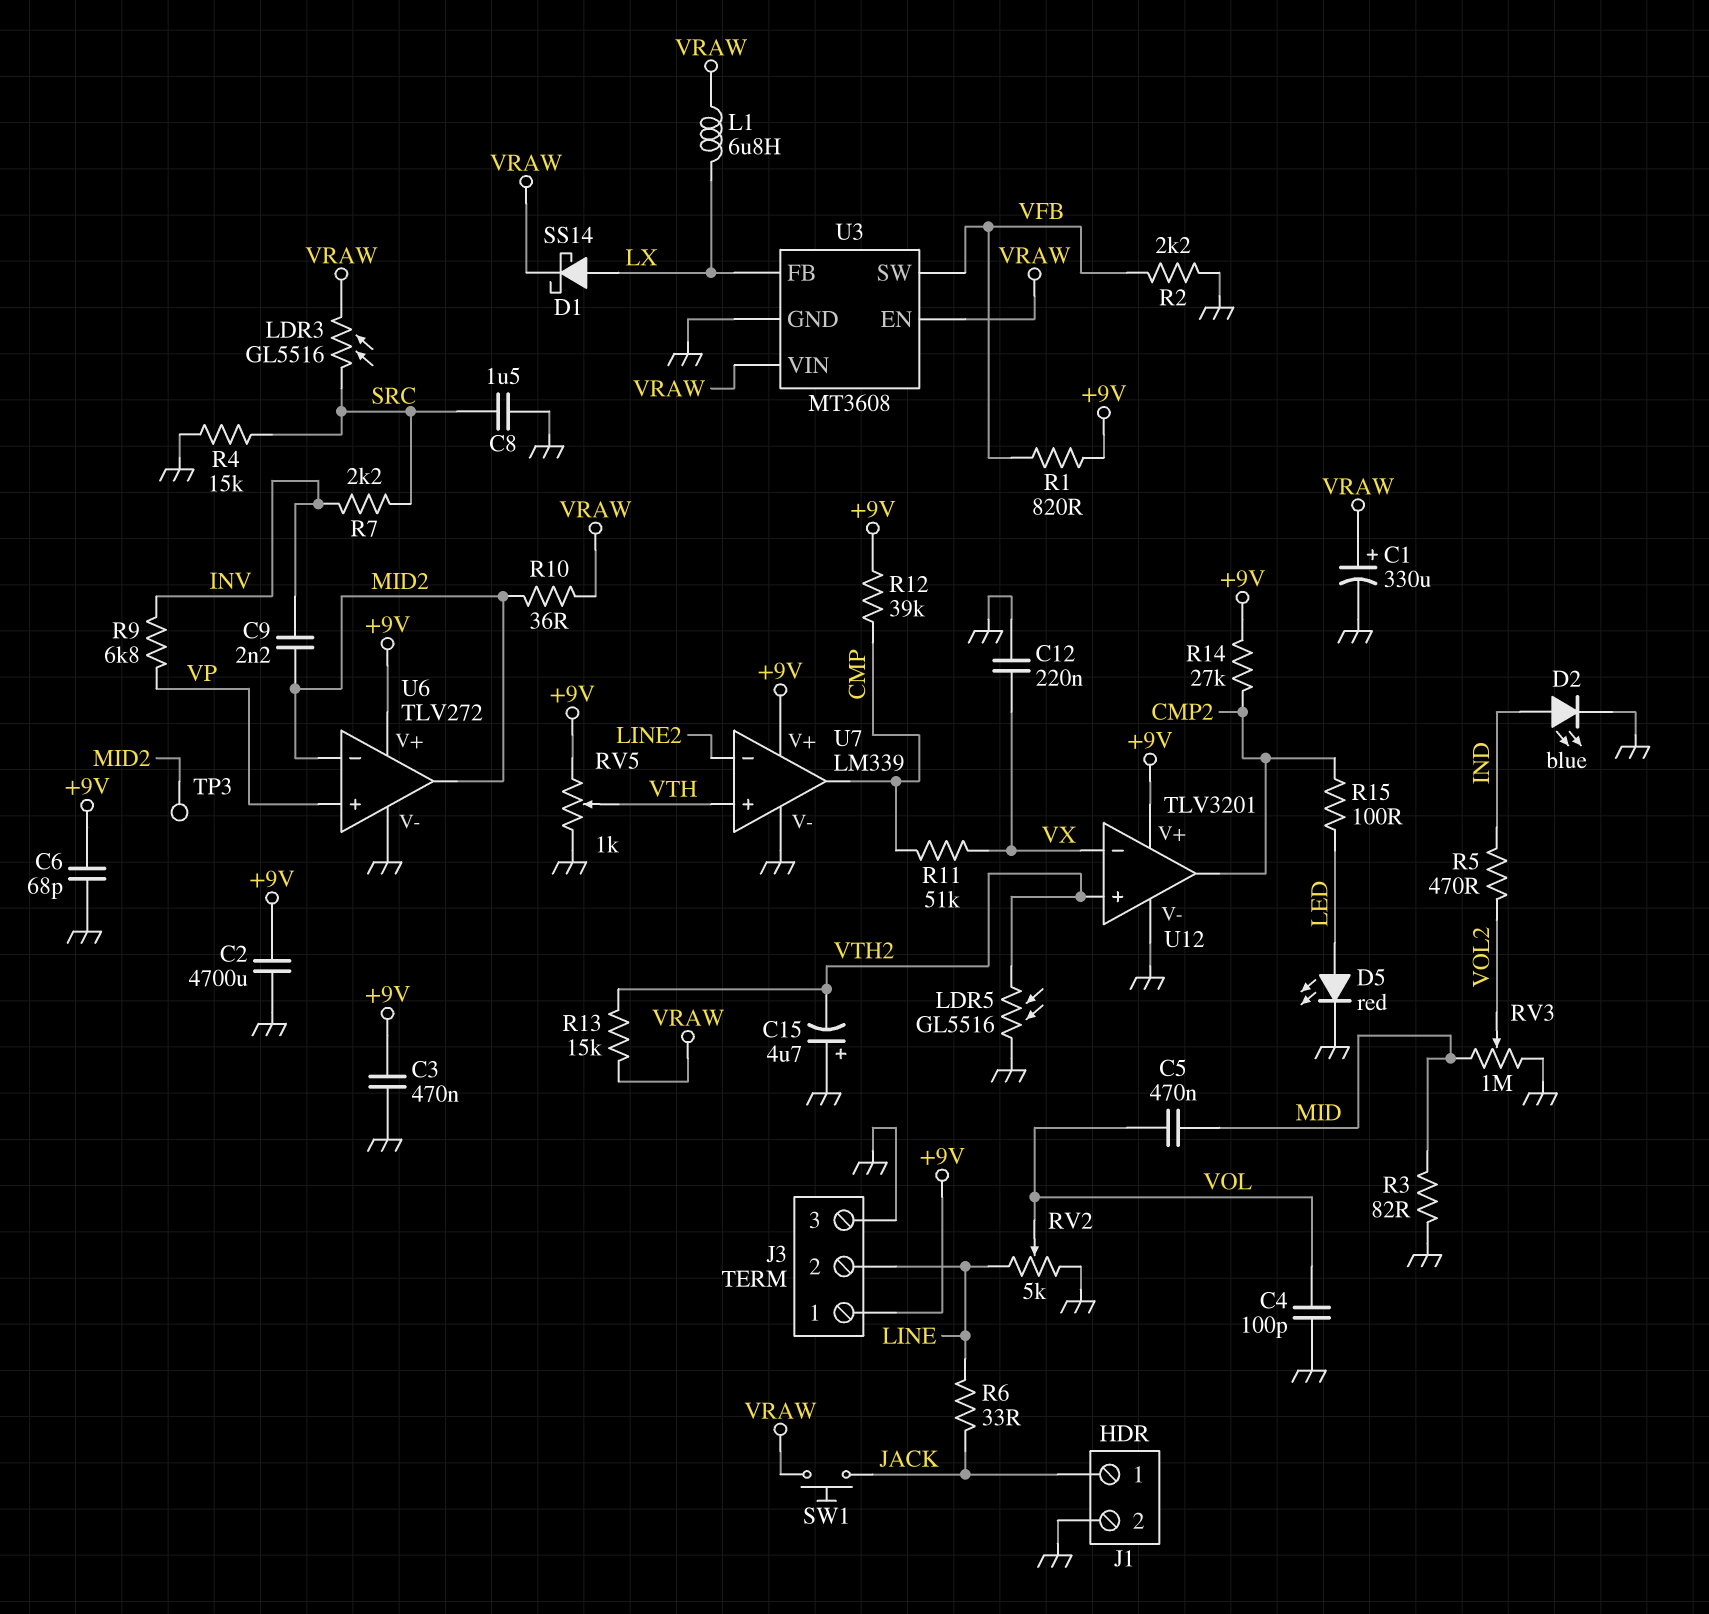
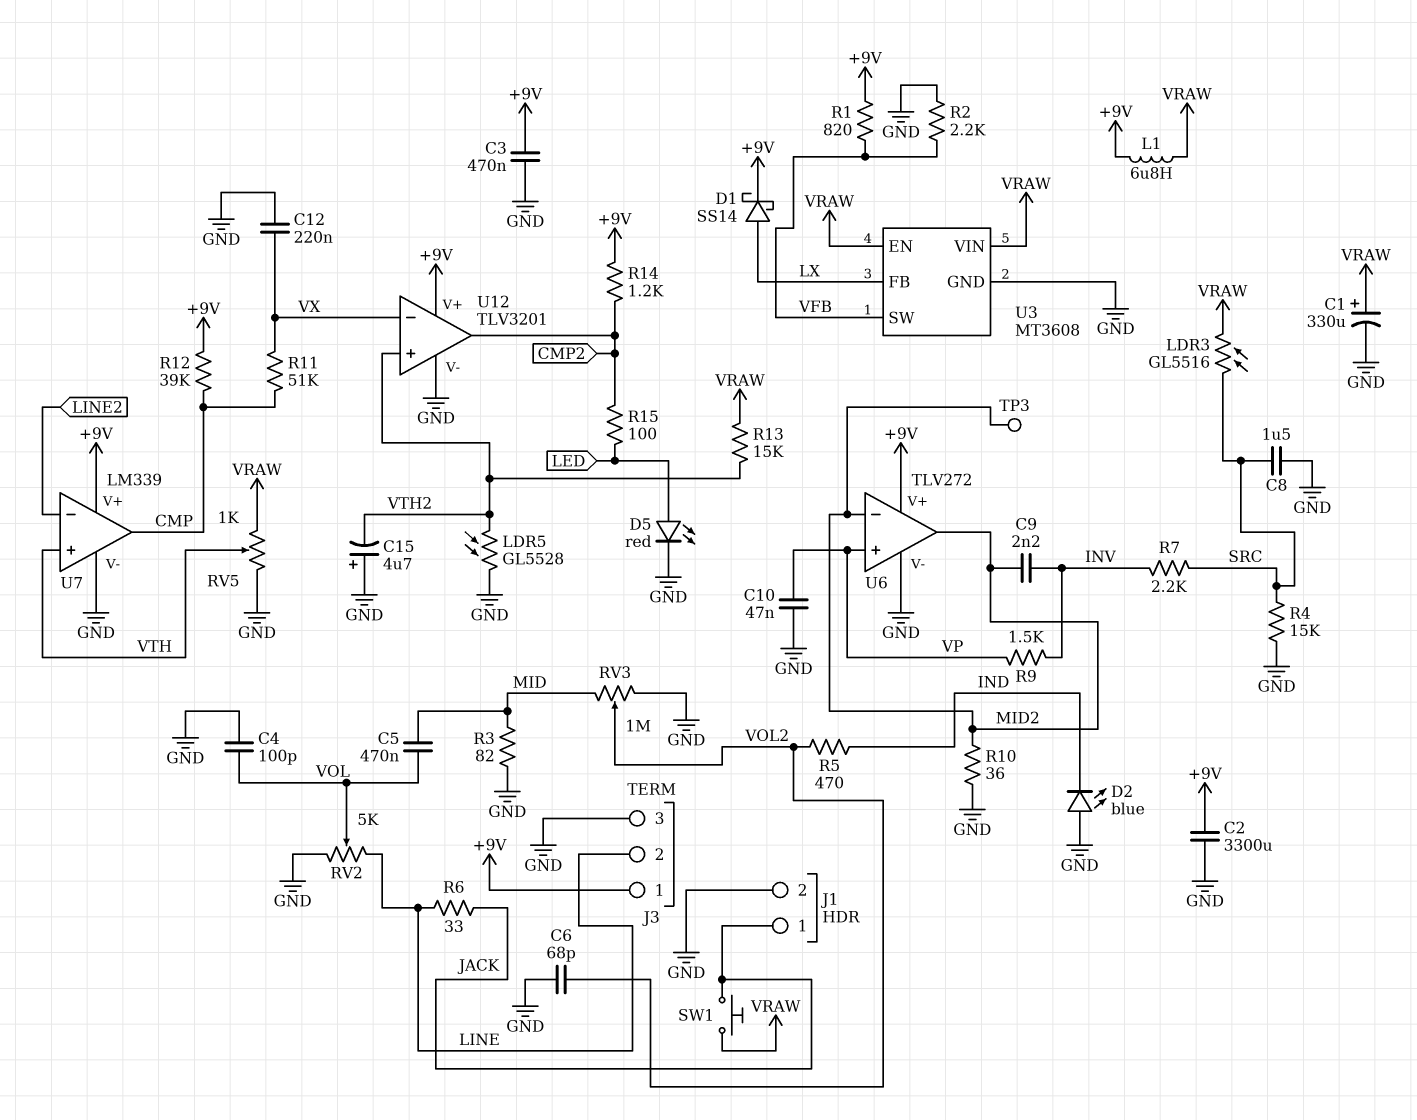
C2: 4700uF (+9V, GND) -> 3300uF (+9V, GND)
C6: 68pF (+9V, GND) -> 68pF (GND, VOL2)
C10: none -> 47nF (GND, VP)
D1: schottky SS14 (A LX, K VRAW) -> schottky SS14 (A LX, K +9V)
D2: LED blue (A IND, K GND) -> LED blue (A GND, K IND)
L1: 6.8uH (LX, VRAW) -> 6.8uH (+9V, VRAW)
LDR5: GL5516 (GND, VTH2) -> GL5528 (GND, VTH2)
R9: 6.8k (INV, VP) -> 1.5k (INV, VP)
R10: 36 (MID2, VRAW) -> 36 (GND, MID2)
R14: 27k (+9V, CMP2) -> 1.2k (+9V, CMP2)
RV5: 1k (+9V, GND, wiper VTH) -> 1k (GND, VRAW, wiper VTH)

